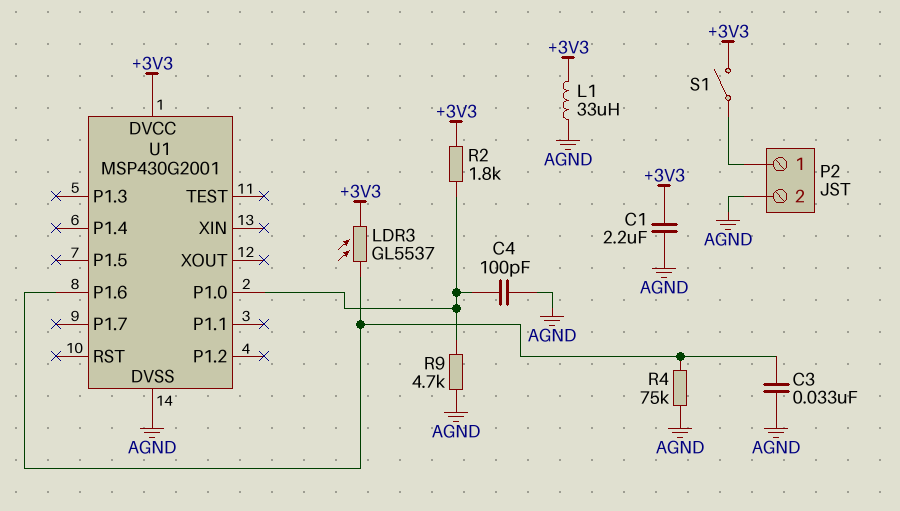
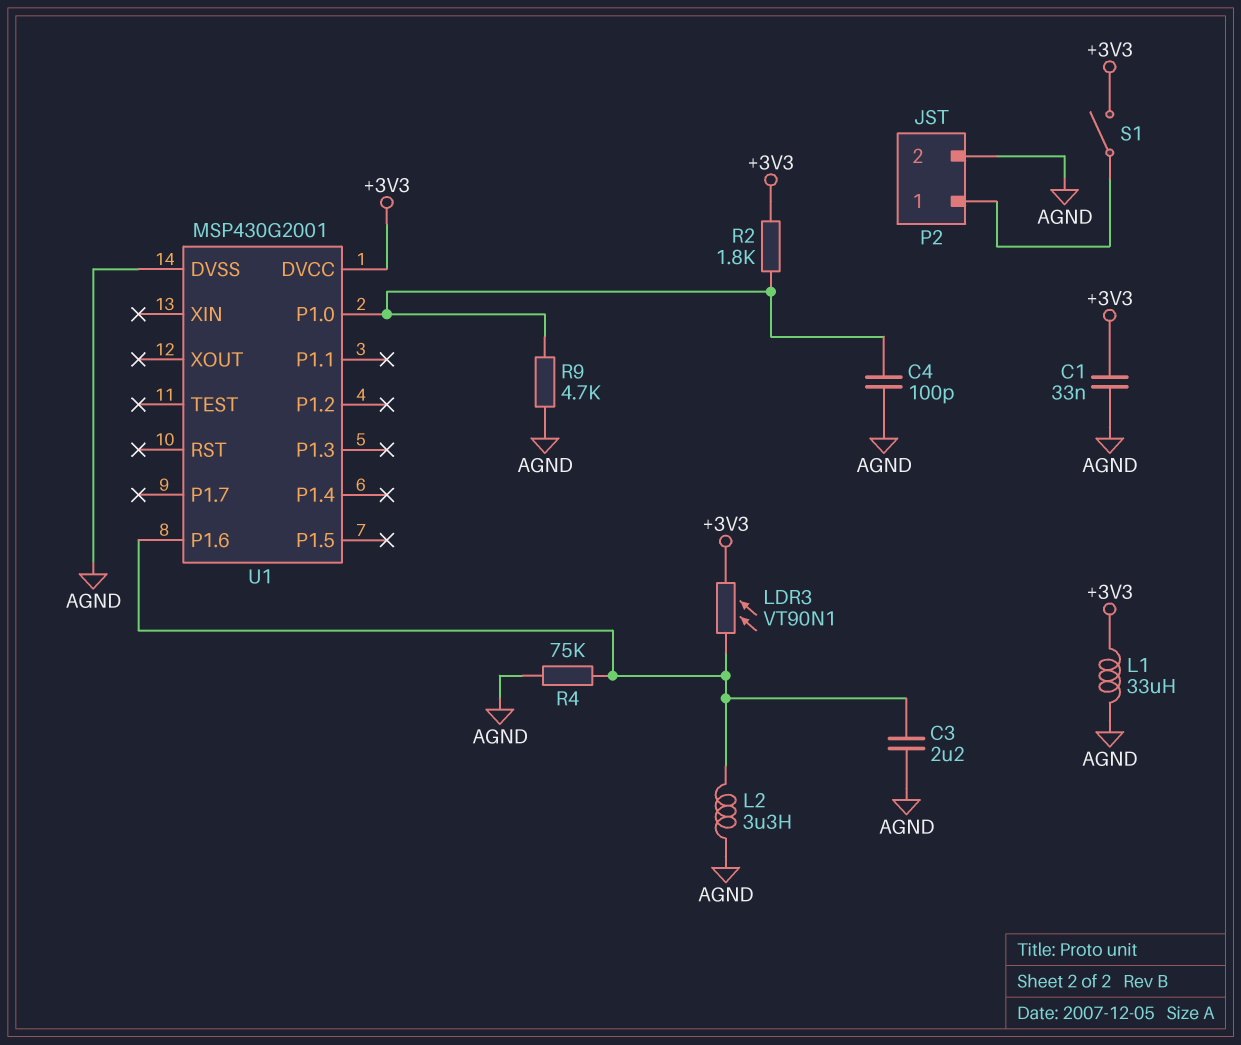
C1: 2.2uF (+3V3, AGND) -> 33nF (+3V3, AGND)
C3: 33nF (AGND, U1/P1.6) -> 2.2uF (AGND, U1/P1.6)
L2: none -> 3.3uH (AGND, U1/P1.6)
LDR3: GL5537 (+3V3, U1/P1.6) -> VT90N1 (+3V3, U1/P1.6)

